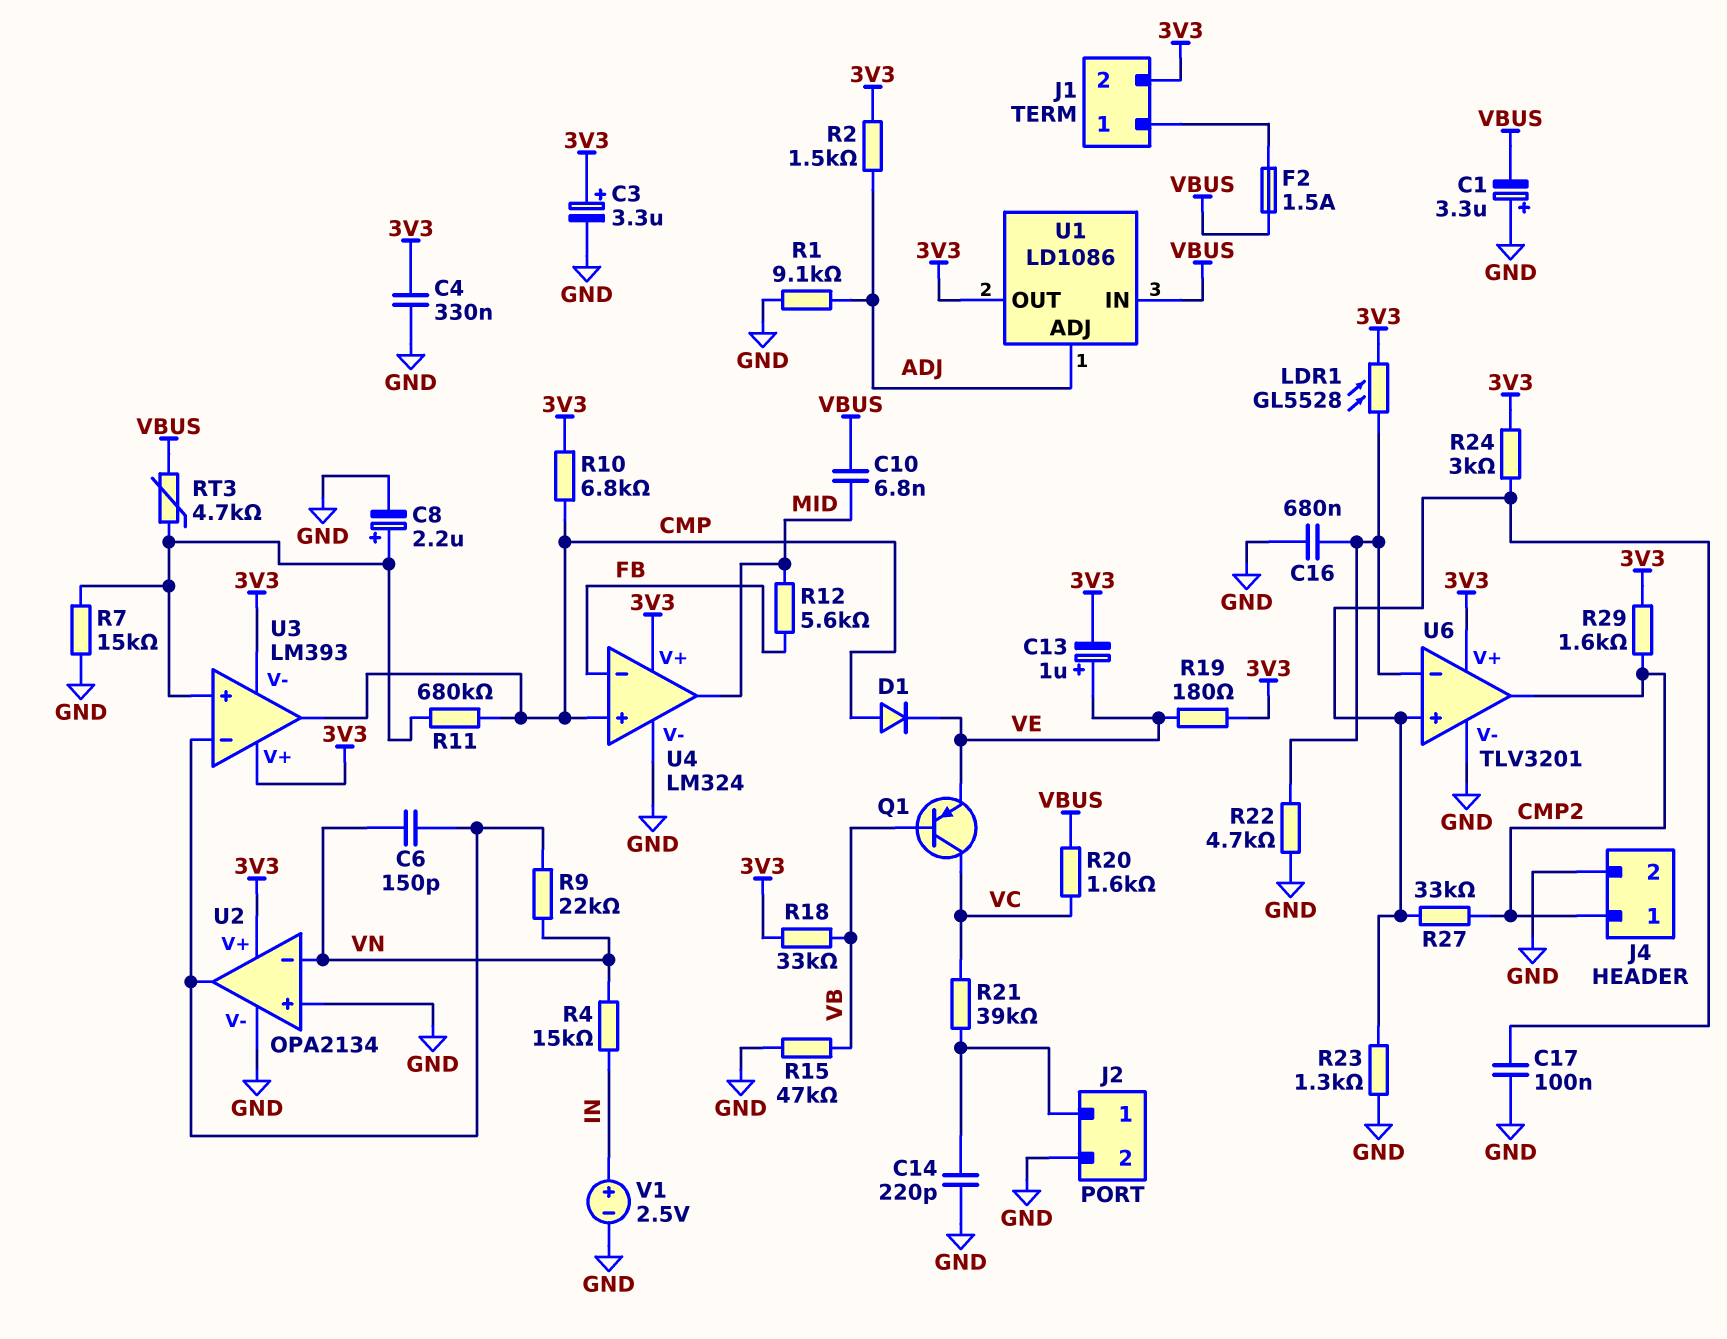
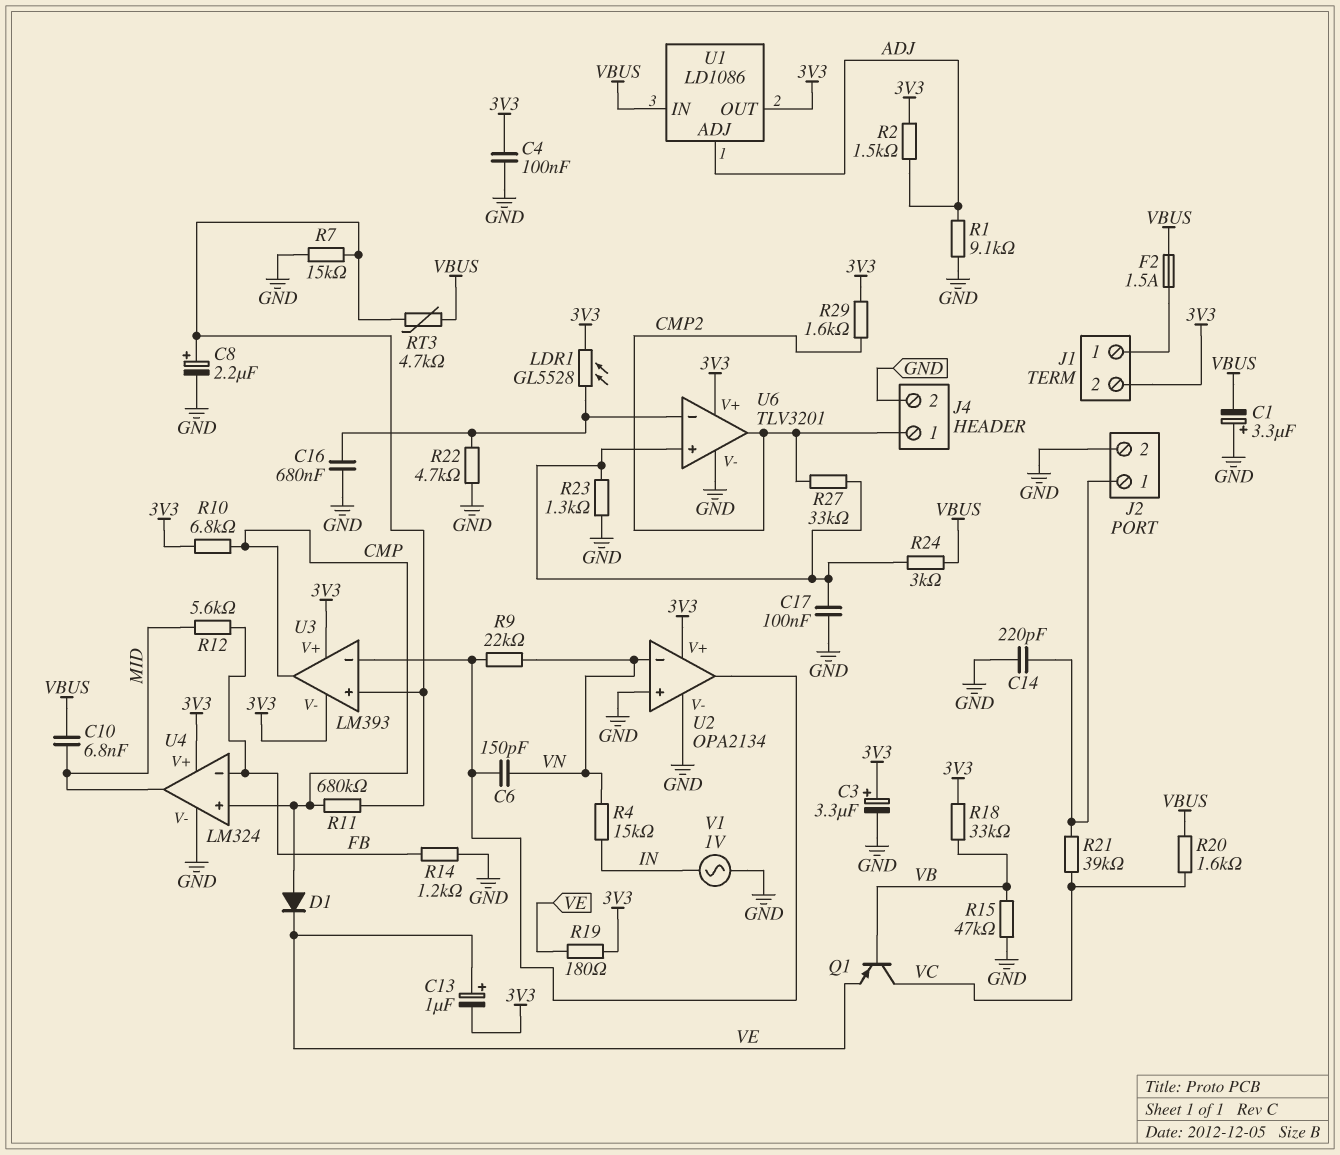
C4: 330nF (3V3, GND) -> 100nF (3V3, GND)
R14: none -> 1.2k (FB, GND)
R24: 3k (3V3, U6/in+) -> 3k (U6/in+, VBUS)
V1: 2.5V (plus IN, minus GND) -> AC 1V (GND, IN)

